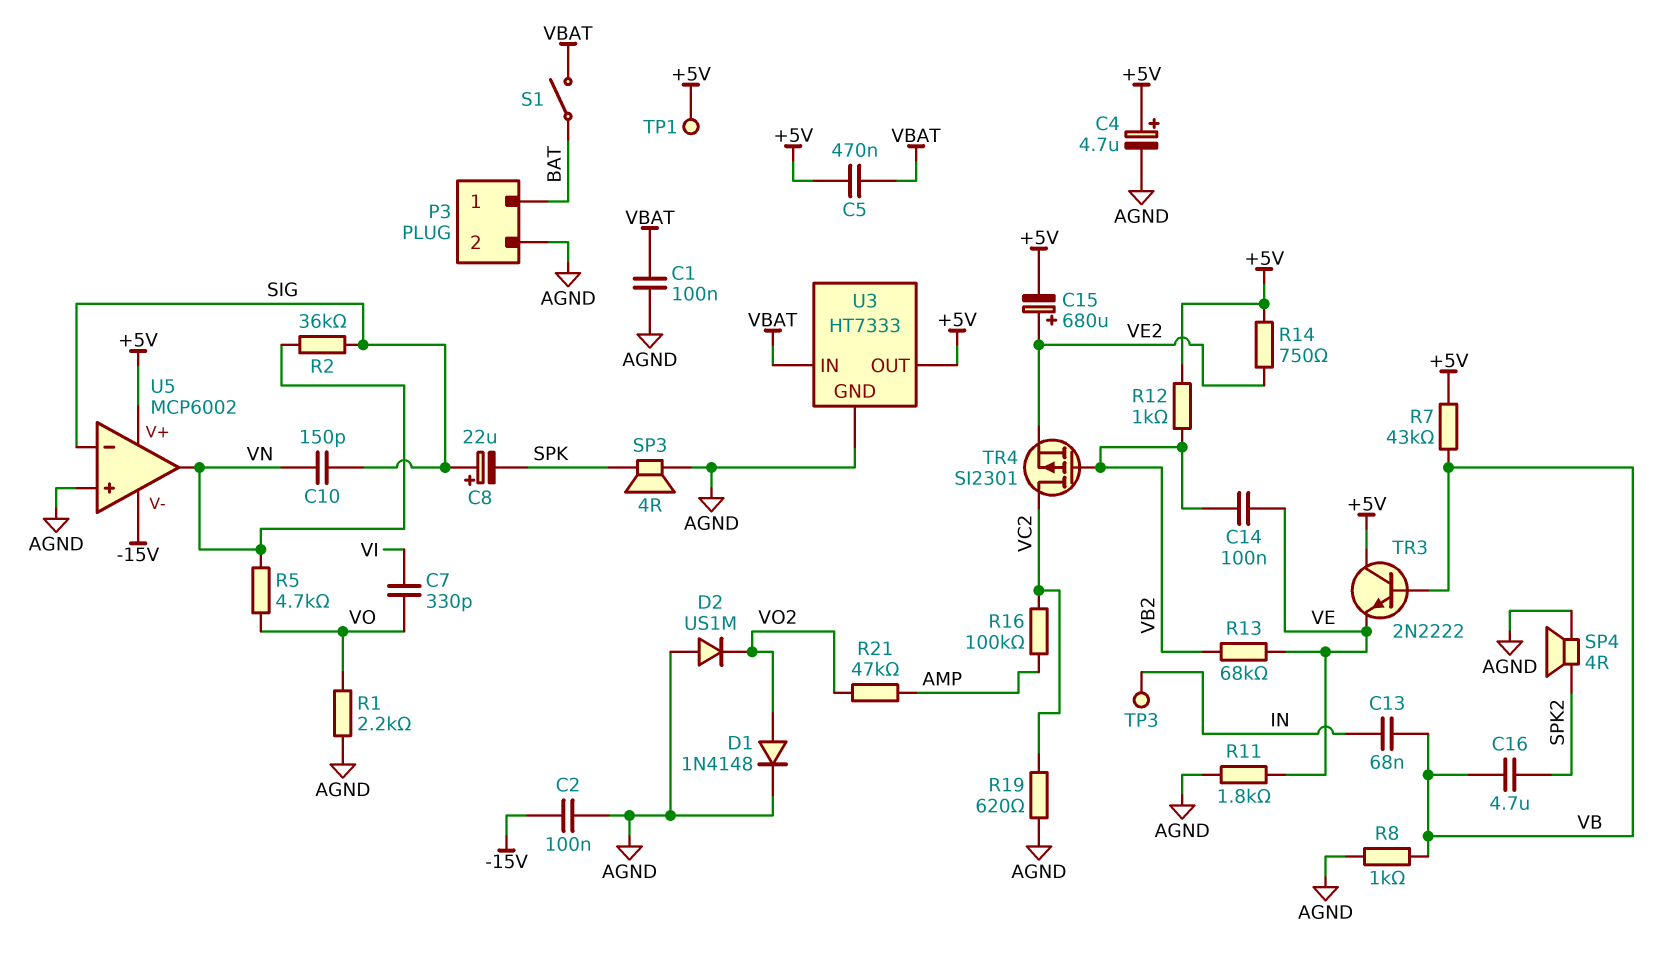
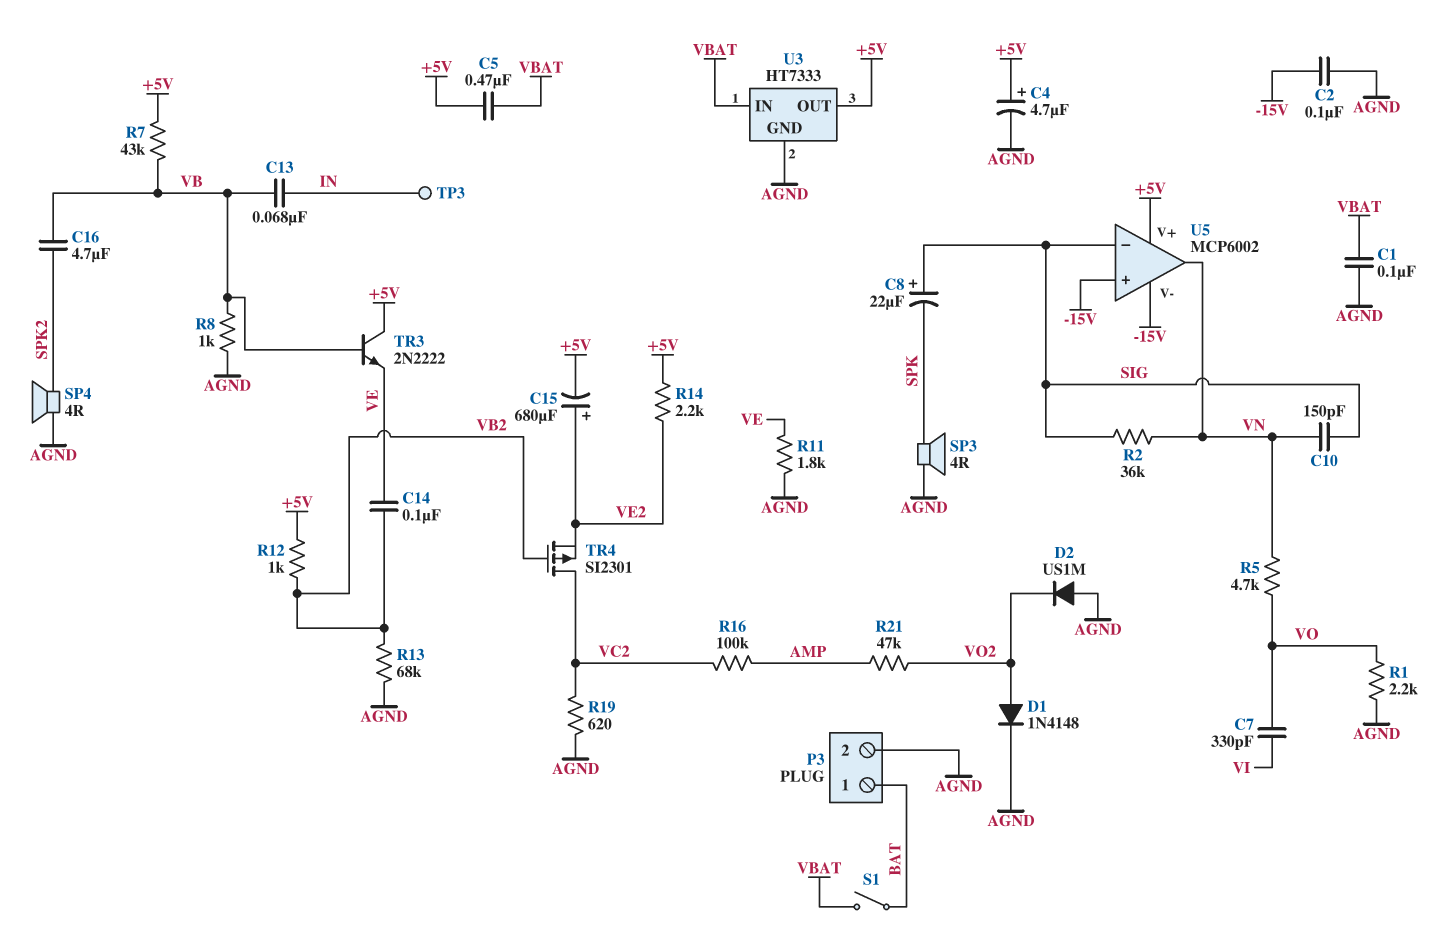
R13: 68k (VB2, VE) -> 68k (AGND, VB2)
R14: 750 (+5V, VE2) -> 2.2k (+5V, VE2)
TP1: test point (+5V) -> none
U5 pin in+: AGND -> -15V

